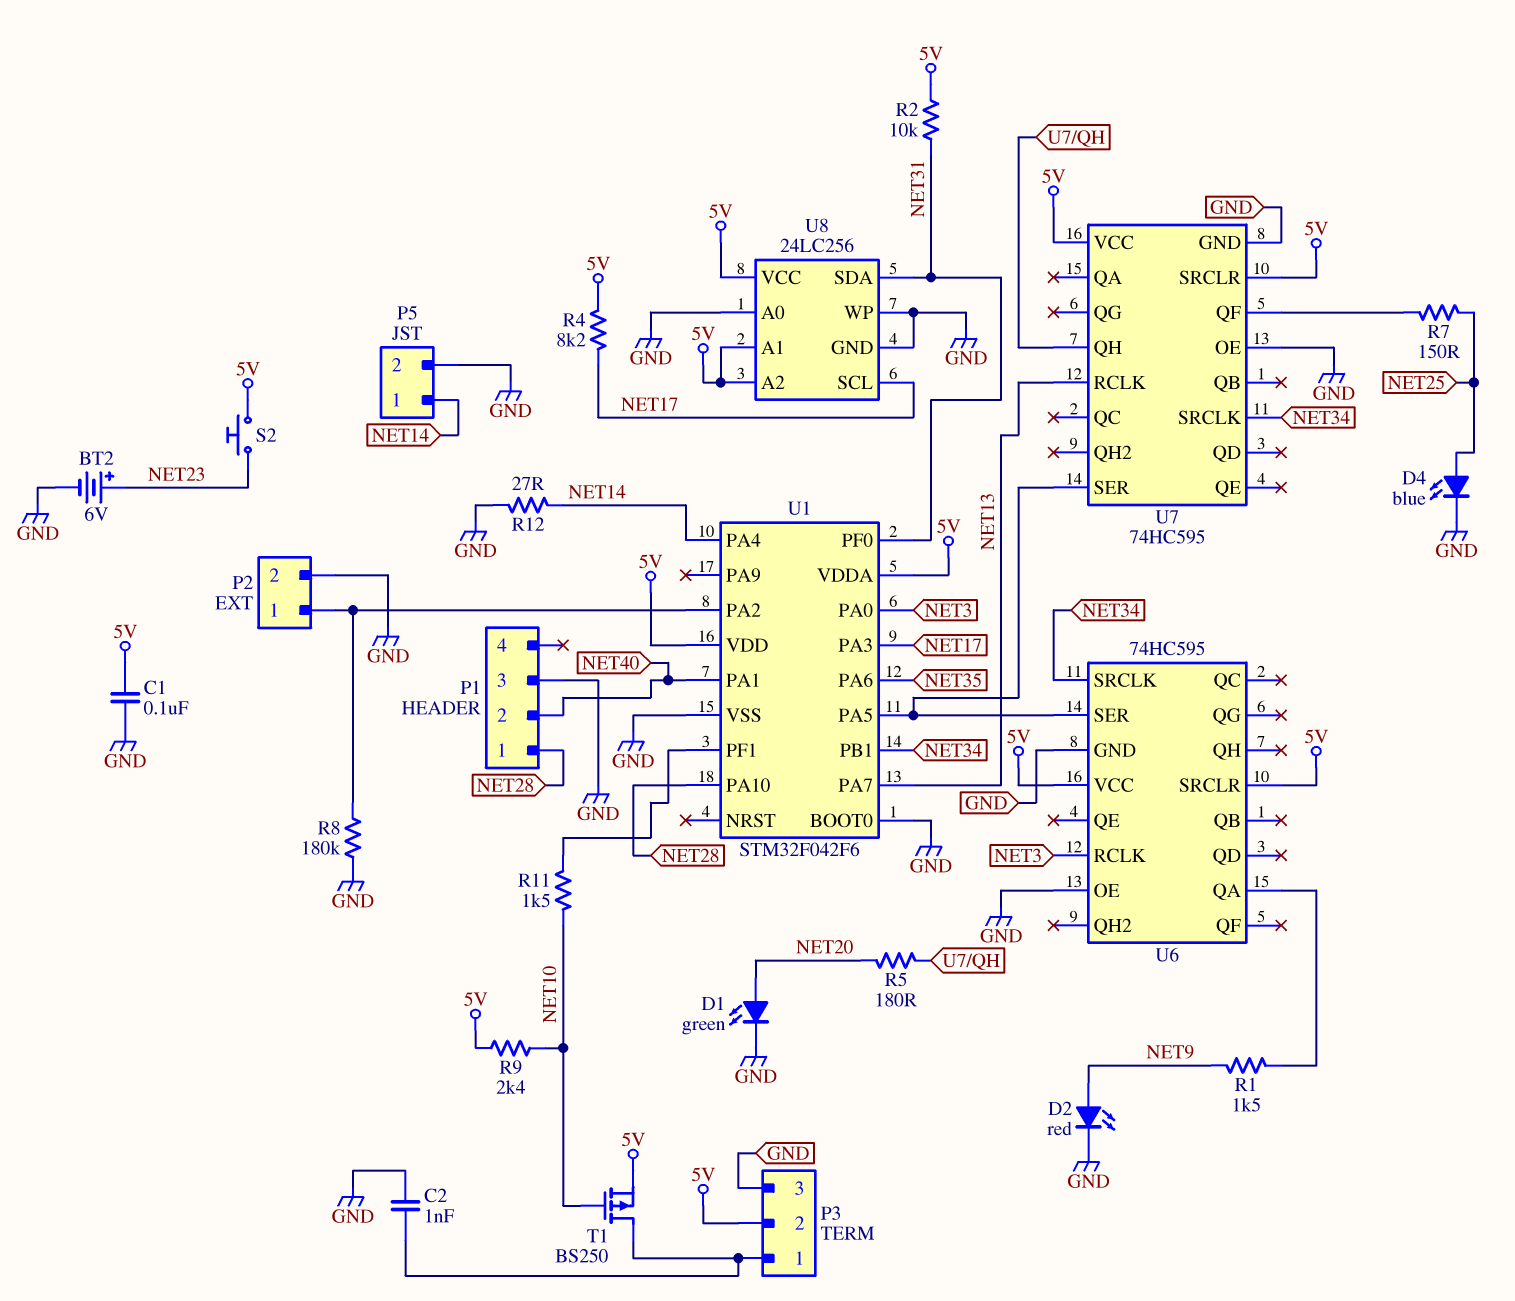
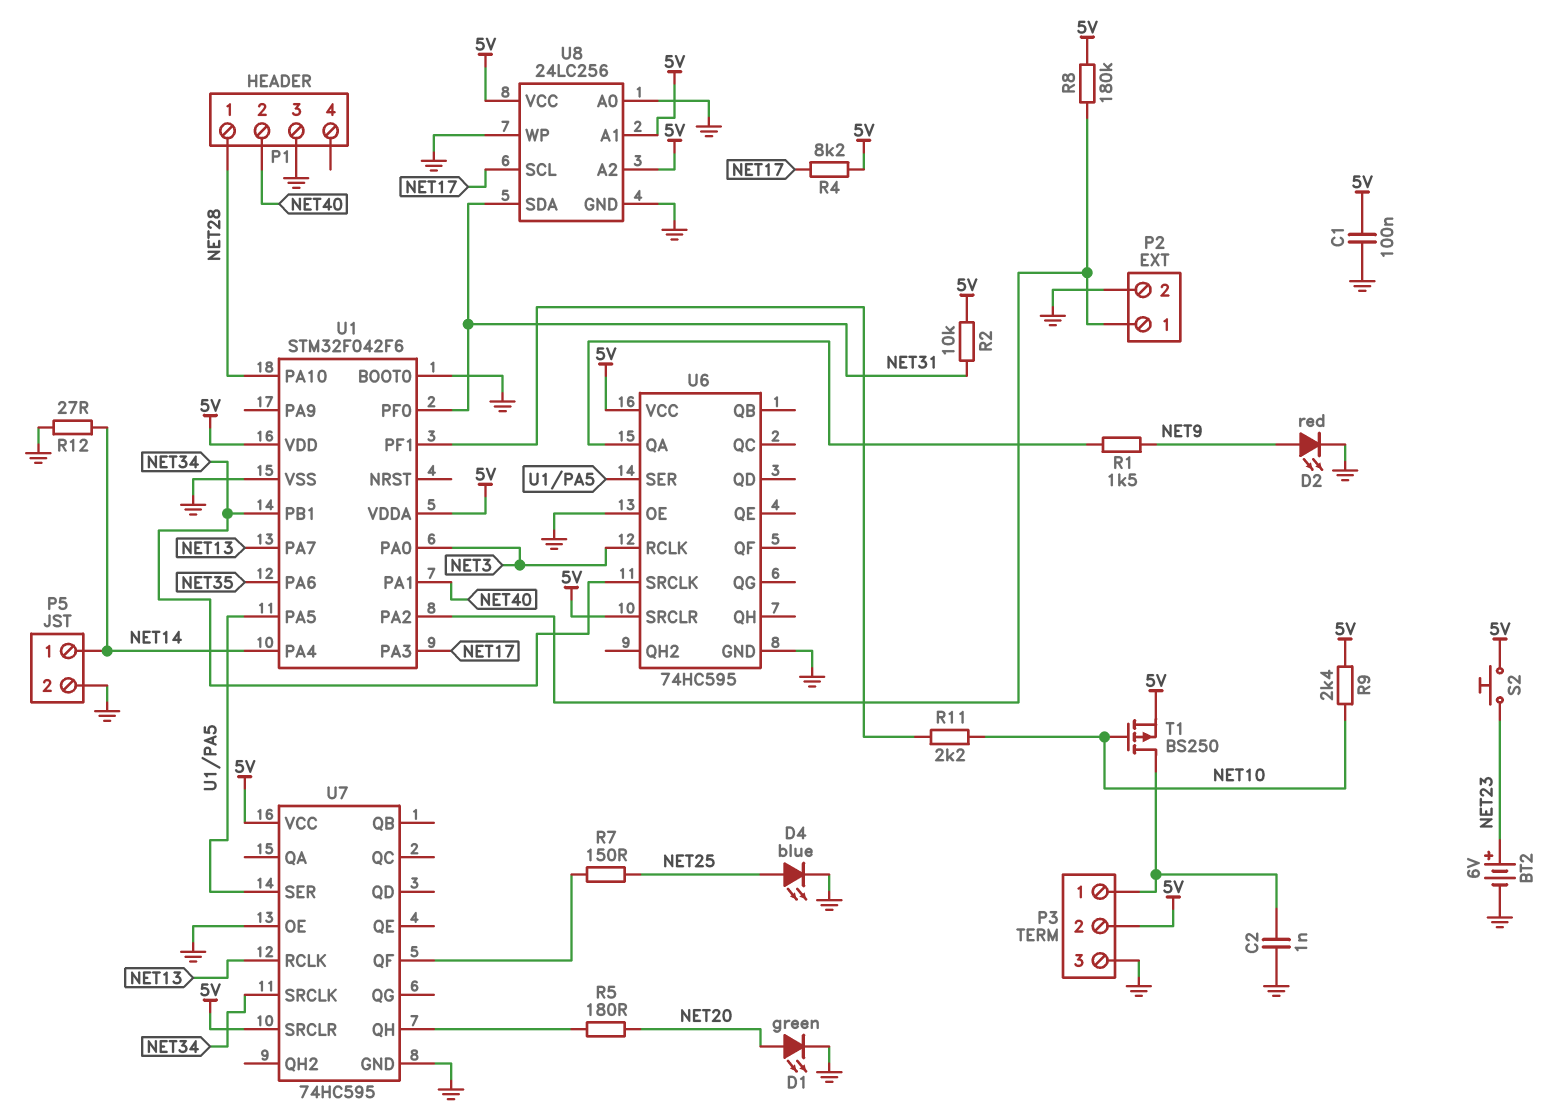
R8: 180k (GND, P2/1) -> 180k (5V, P2/1)
R11: 1.5k (NET10, U1/PF1) -> 2.2k (NET10, U1/PF1)

